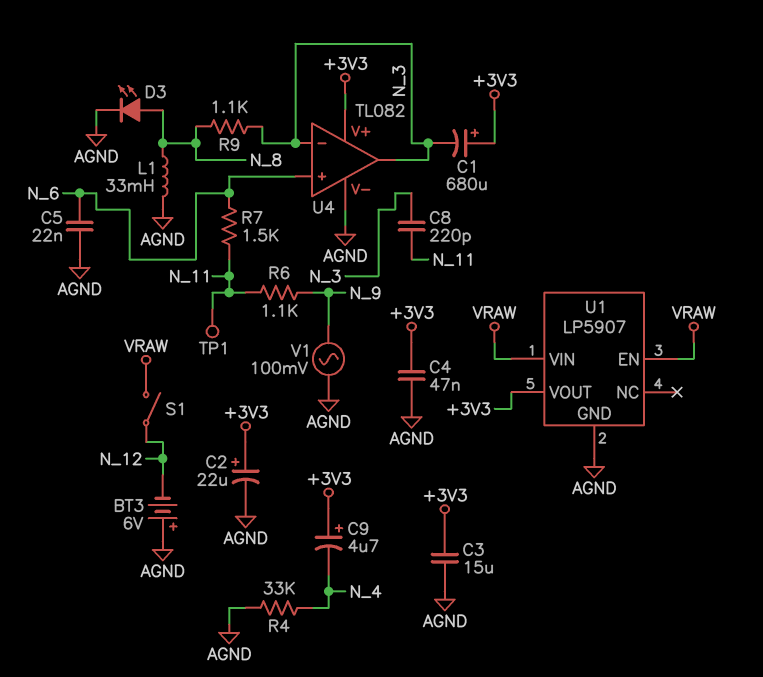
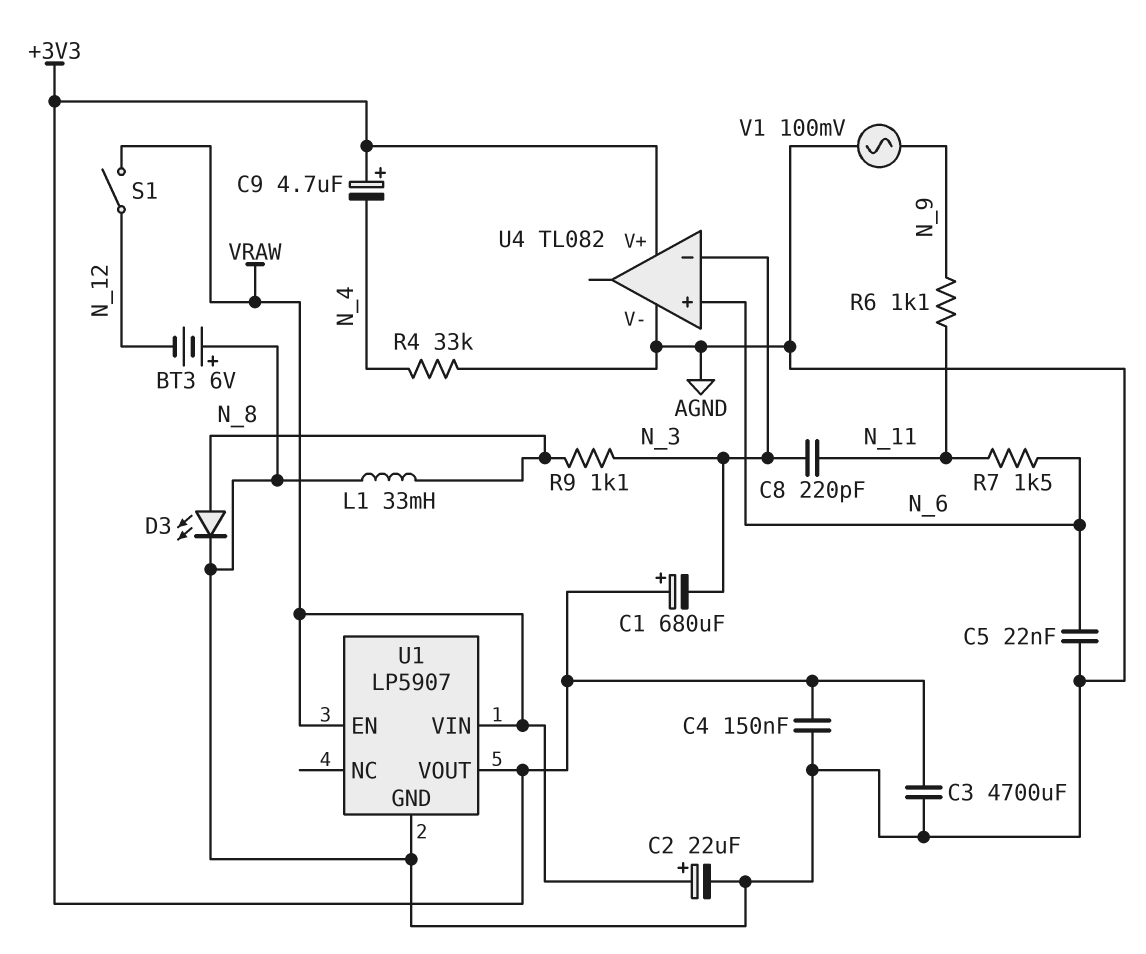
C2: 22uF (plus +3V3, minus AGND) -> 22uF (plus VRAW, minus AGND)
C3: 15uF (+3V3, AGND) -> 4700uF (+3V3, AGND)
C4: 47nF (+3V3, AGND) -> 150nF (+3V3, AGND)
TP1: test point (N_11) -> none
U4 pin out: N_3 -> none

